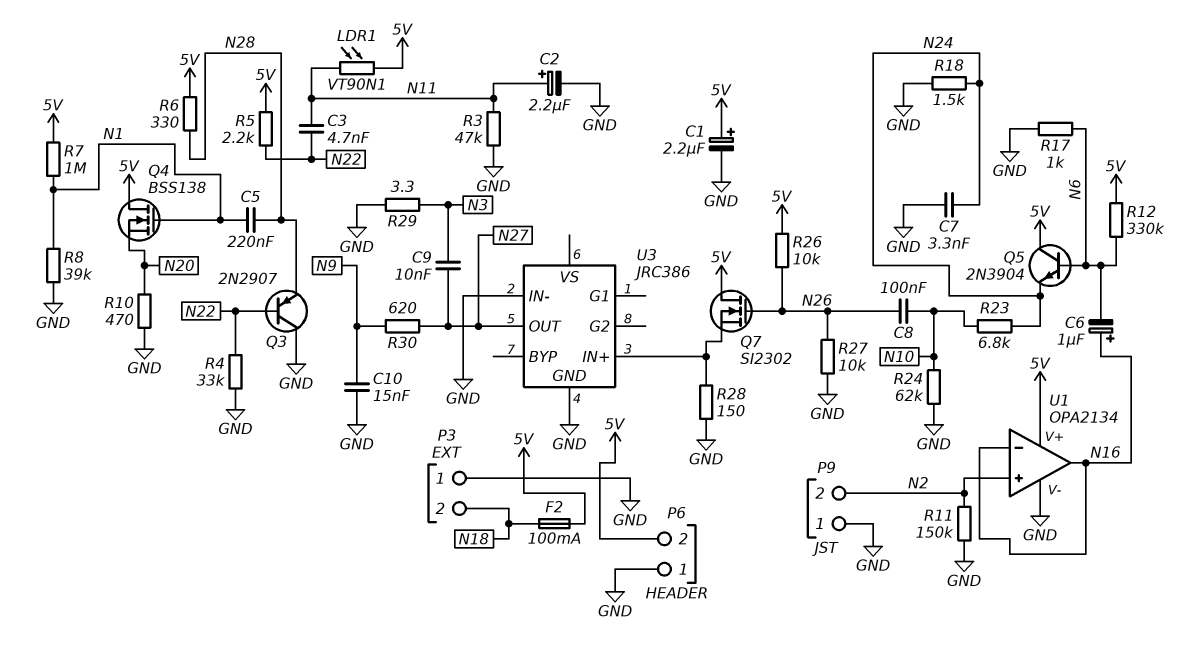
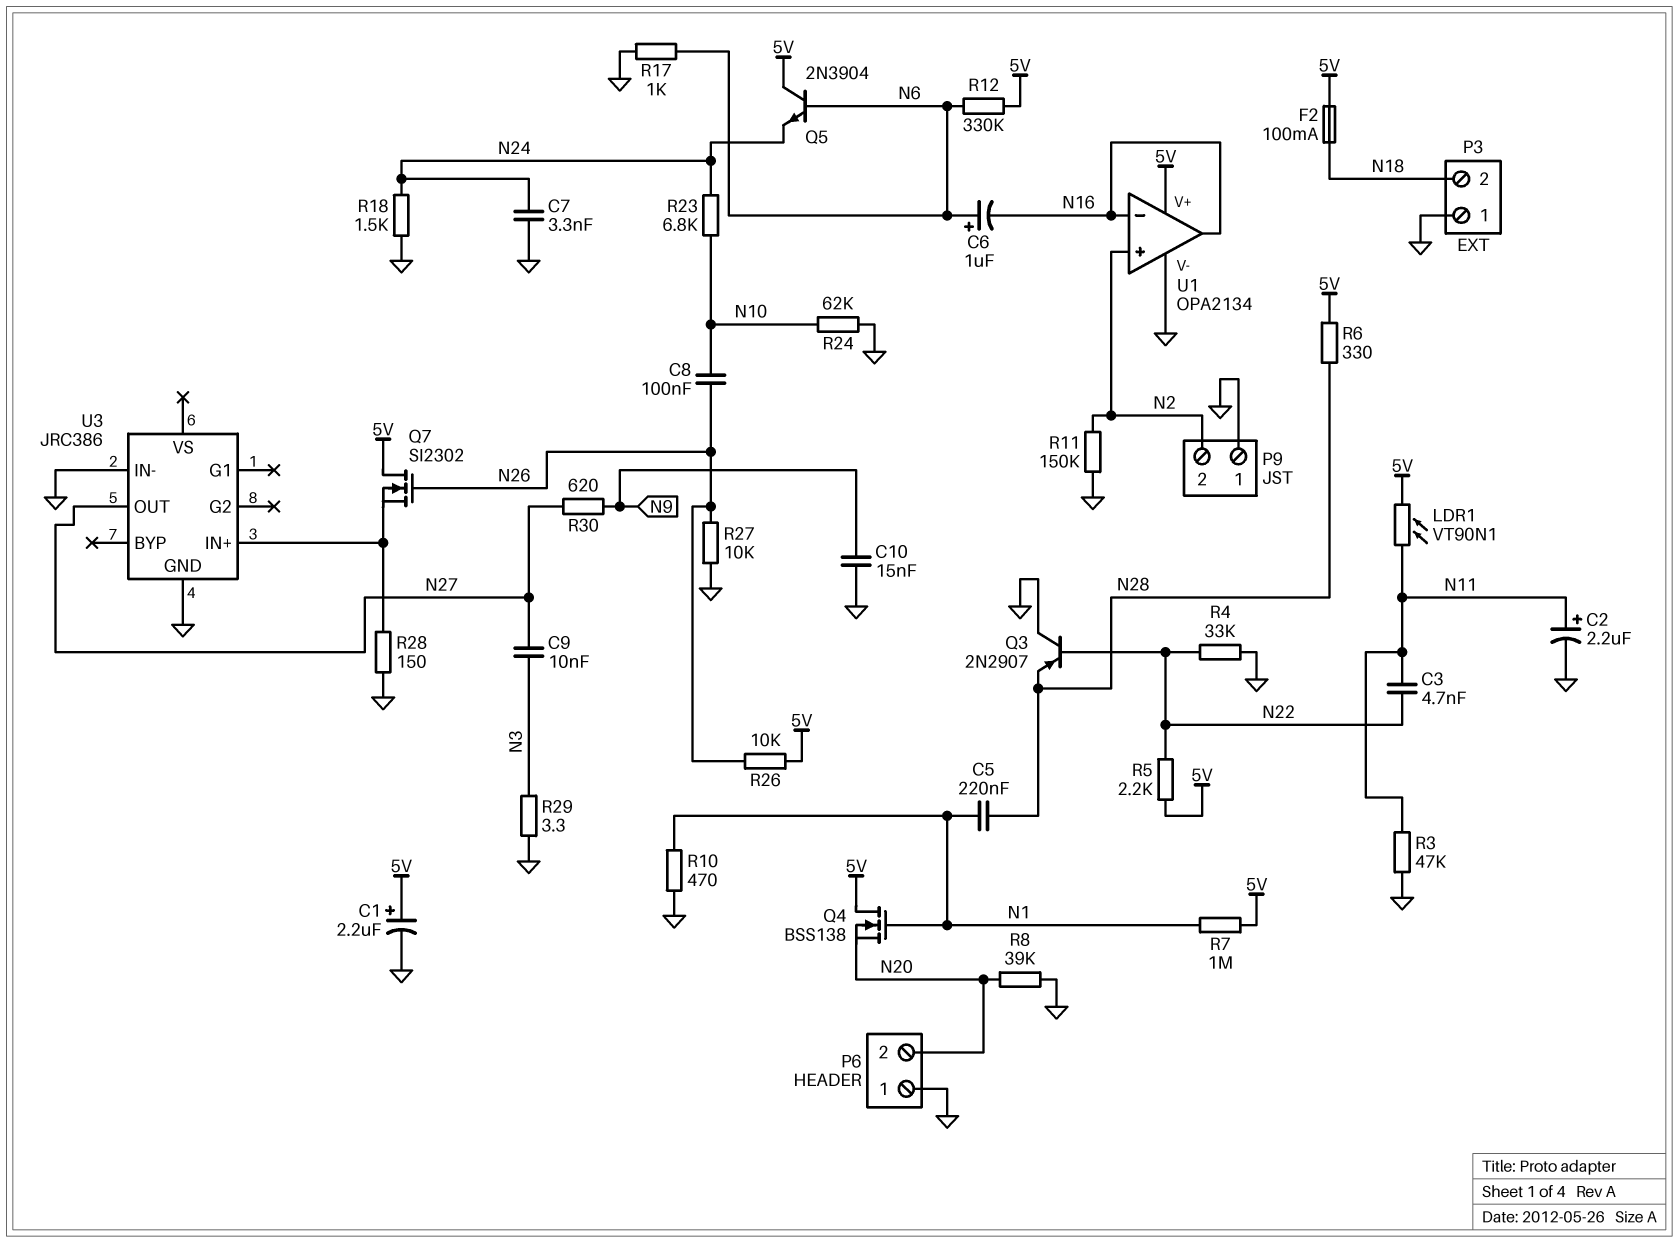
C6: 1uF (plus N16, minus N6) -> 1uF (plus N6, minus N16)
P6 pin 2: 5V -> N20
R8: 39k (GND, N1) -> 39k (GND, N20)
R10: 470 (GND, N20) -> 470 (GND, N1)

